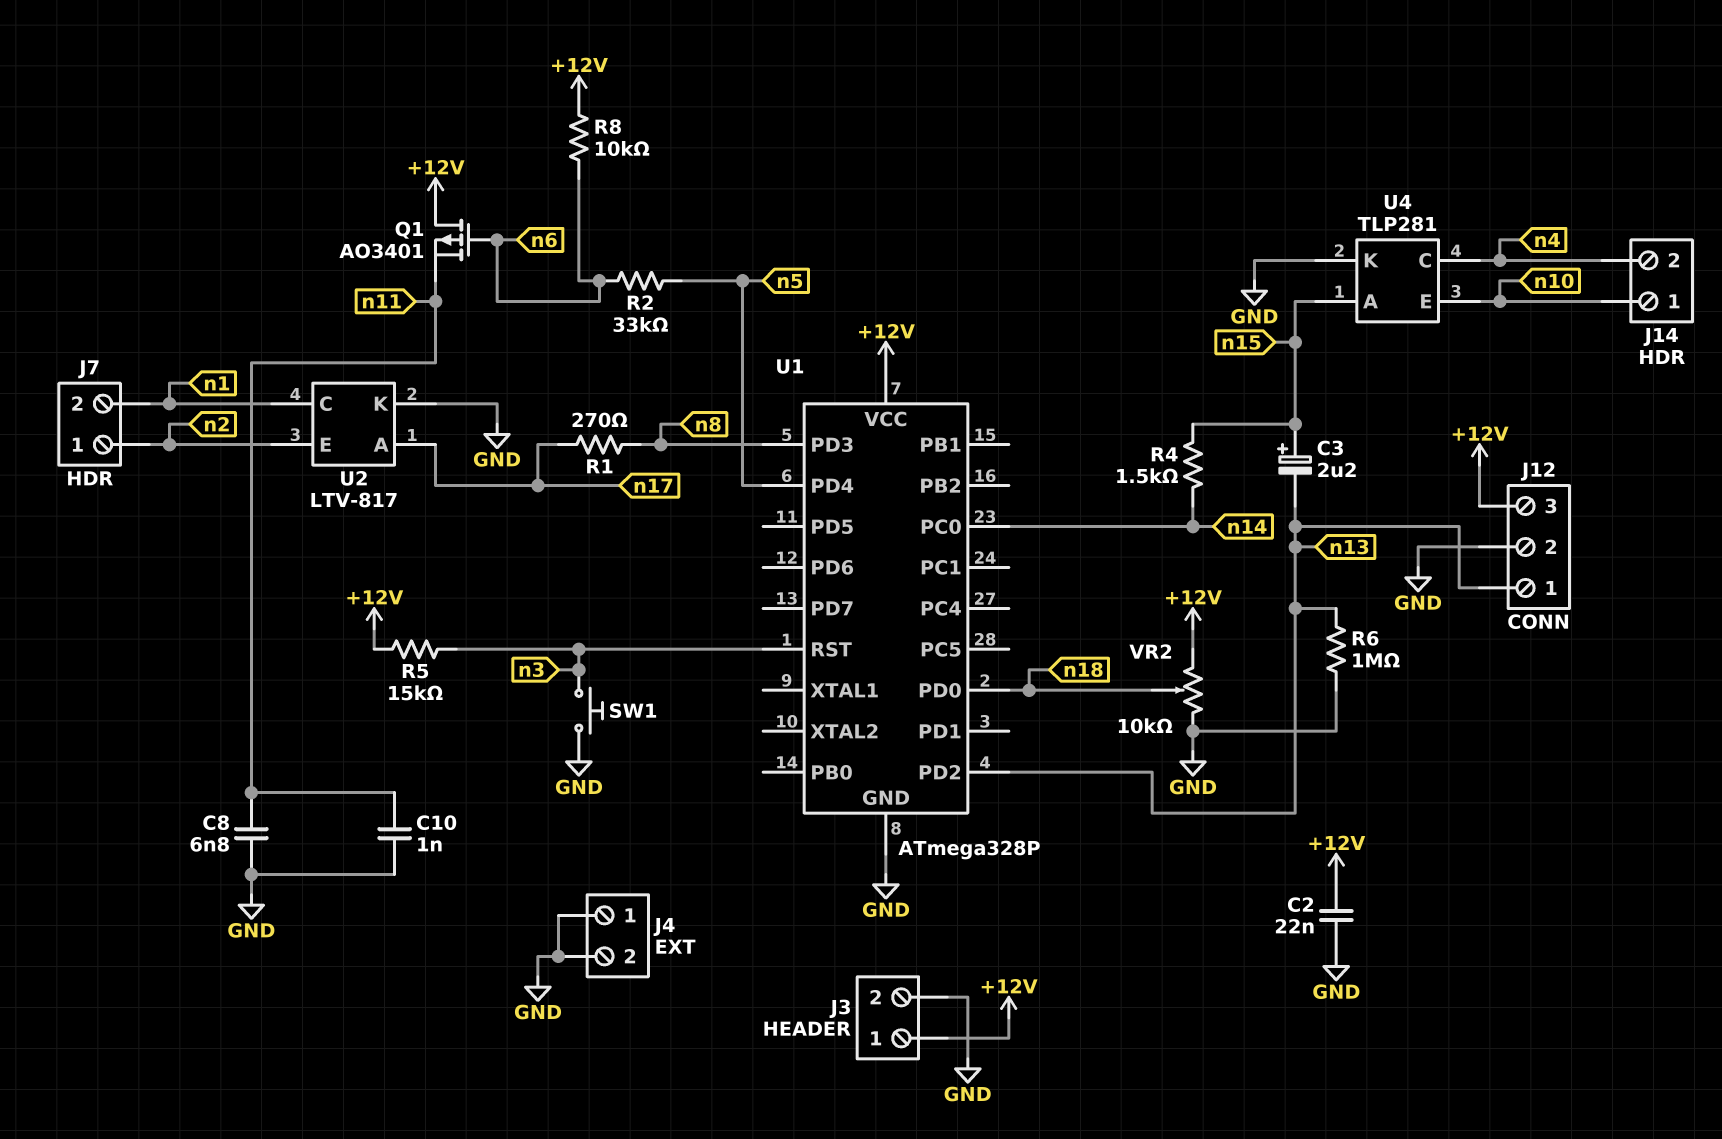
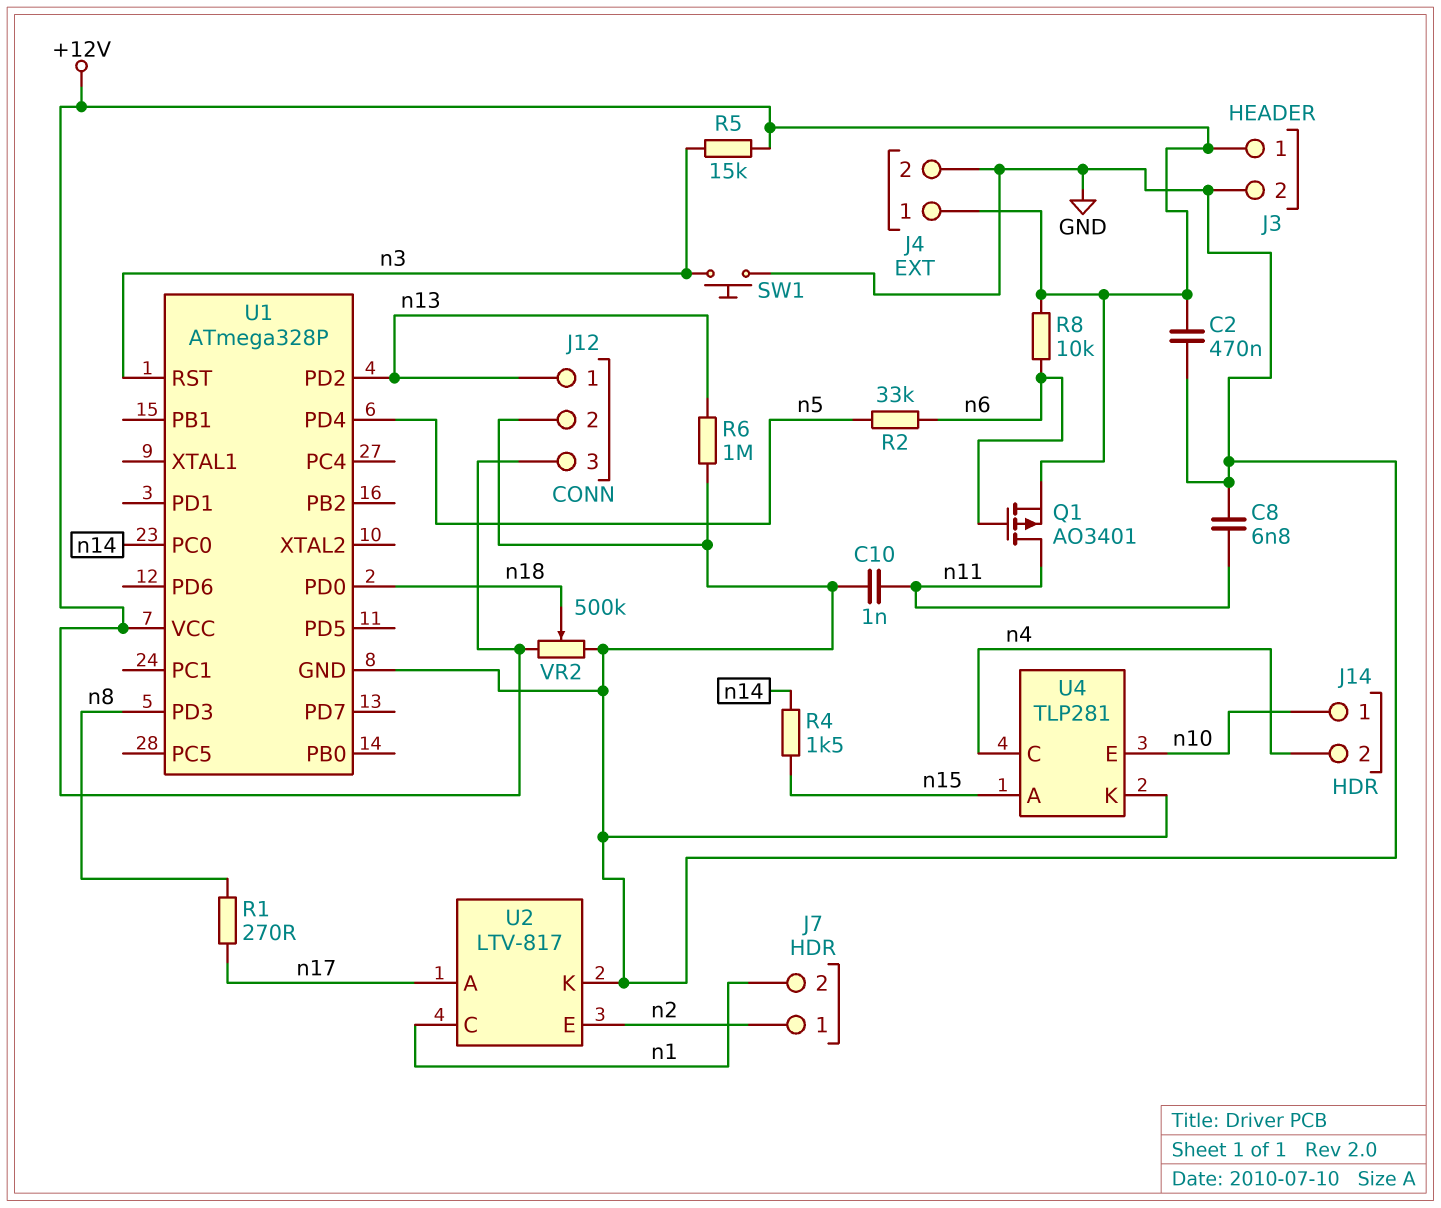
C2: 22nF (+12V, GND) -> 470nF (+12V, GND)
C3: 2.2uF (plus n15, minus n13) -> none
J4 pin 1: GND -> +12V
Q1: PMOS AO3401 (G n6, D +12V, S n11) -> PMOS AO3401 (G n6, D n11, S +12V)
VR2: 10k (+12V, GND, wiper n18) -> 500k (+12V, GND, wiper n18)

